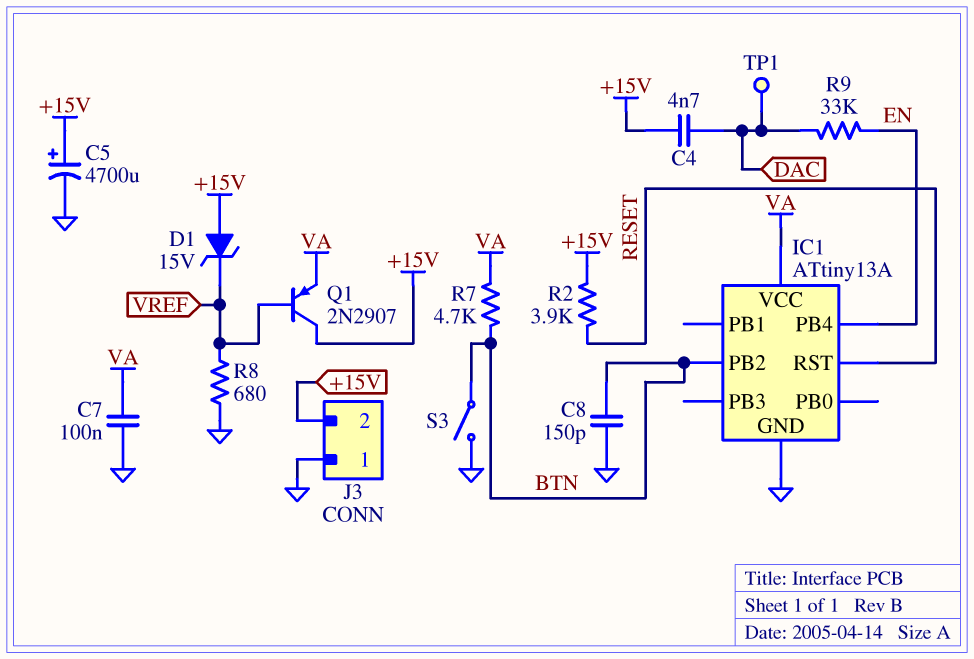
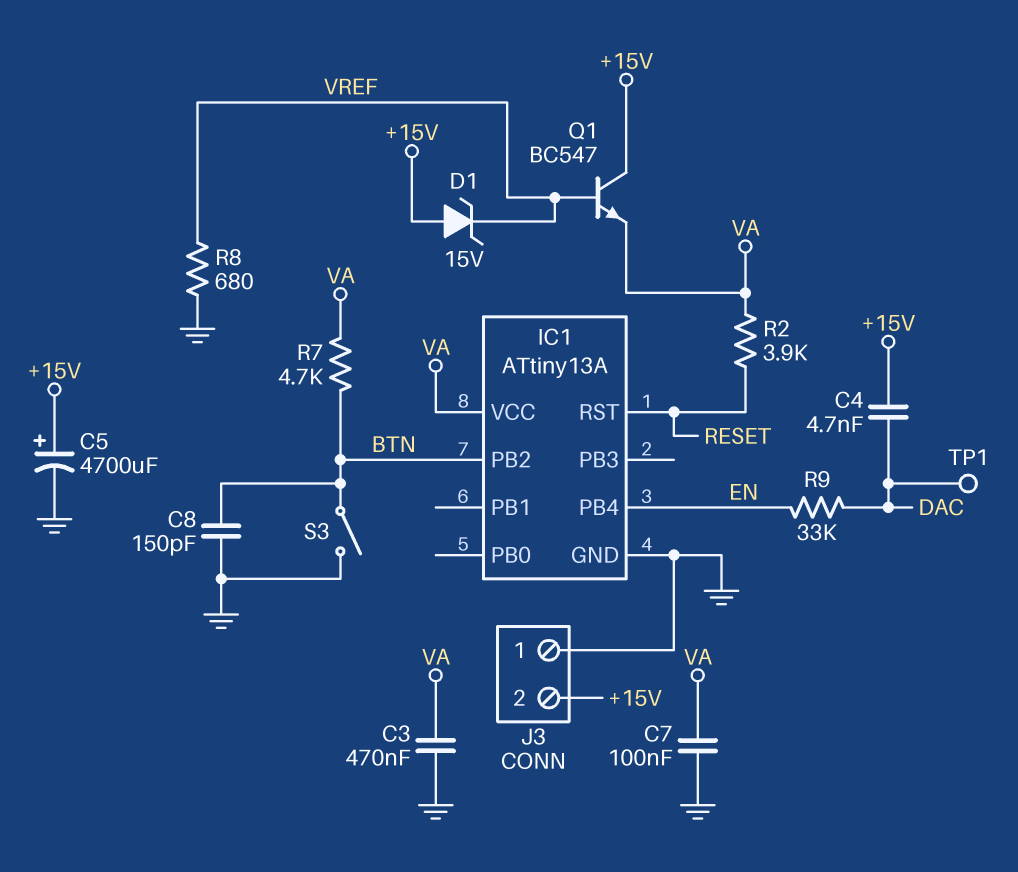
C3: none -> 470nF (GND, VA)
Q1: PNP 2N2907 (B VREF, C +15V, E VA) -> NPN BC547 (B VREF, C +15V, E VA)
R2: 3.9k (+15V, RESET) -> 3.9k (RESET, VA)

